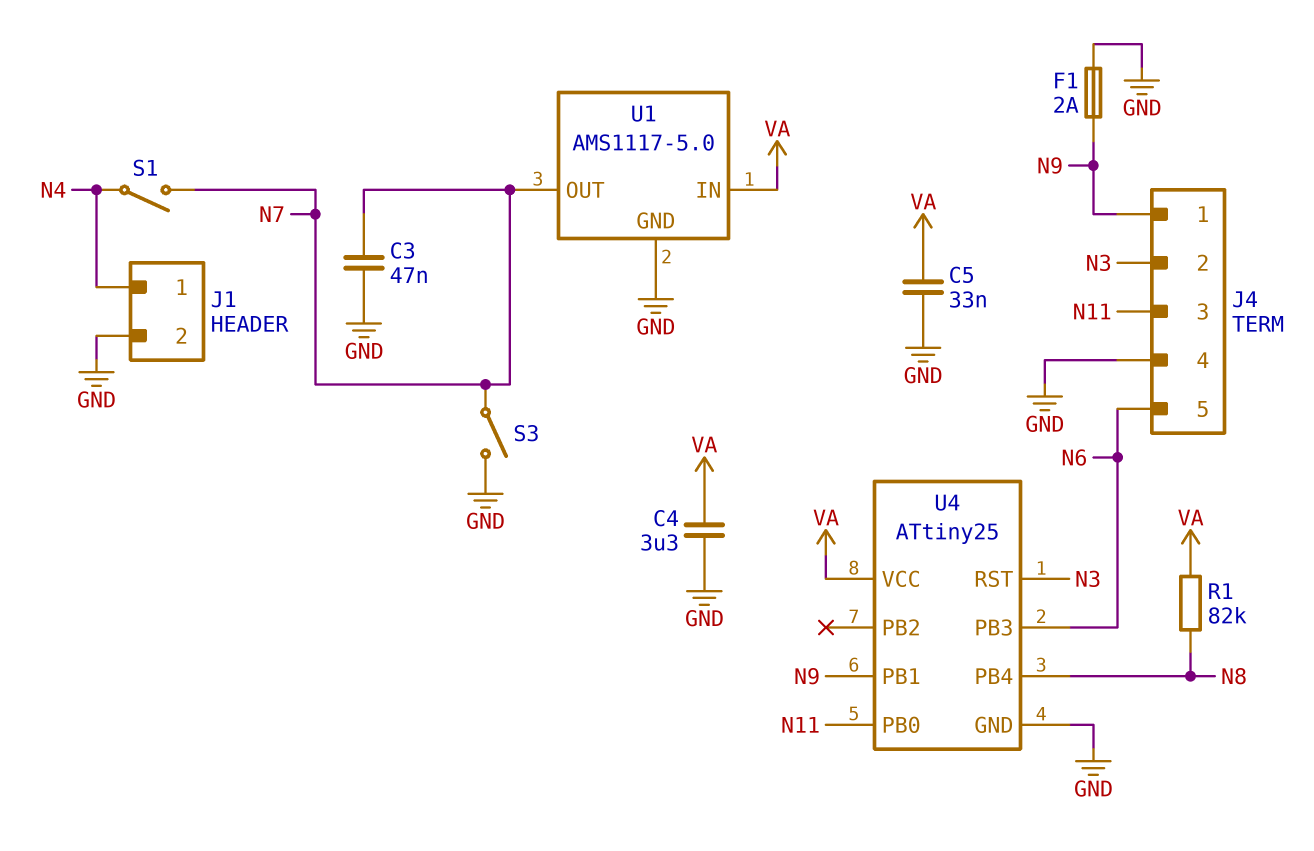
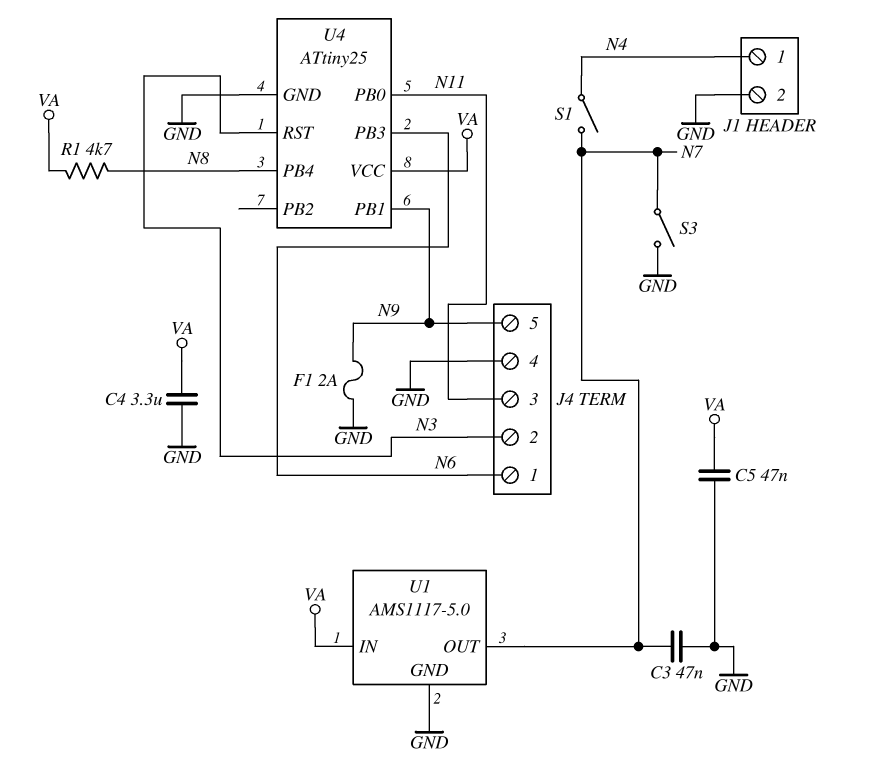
C5: 33nF (GND, VA) -> 47nF (GND, VA)
J4 pin 1: N9 -> N6
J4 pin 5: N6 -> N9
R1: 82k (N8, VA) -> 4.7k (N8, VA)

